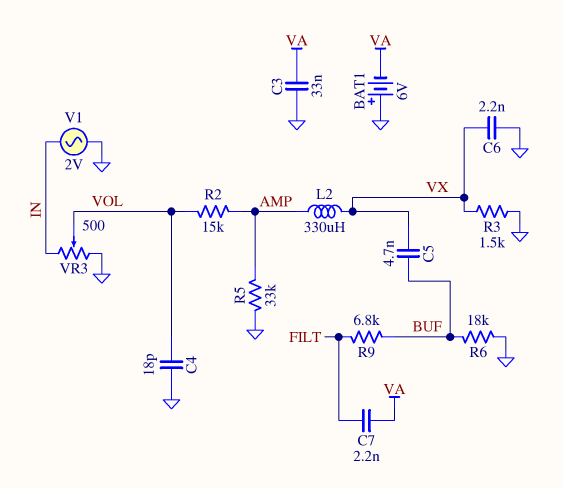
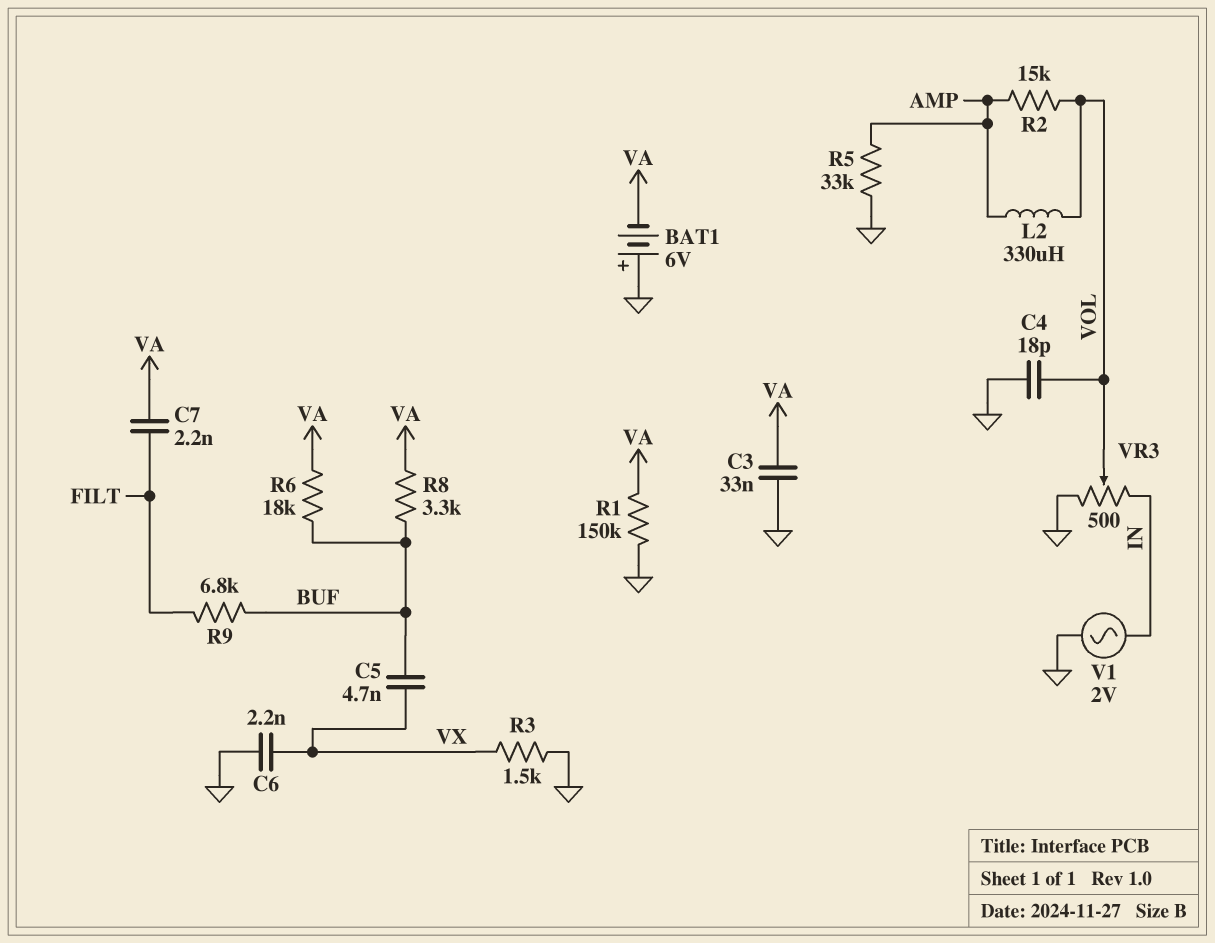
L2: 330uH (AMP, VX) -> 330uH (AMP, VOL)
R1: none -> 150k (GND, VA)
R6: 18k (BUF, GND) -> 18k (BUF, VA)
R8: none -> 3.3k (BUF, VA)

